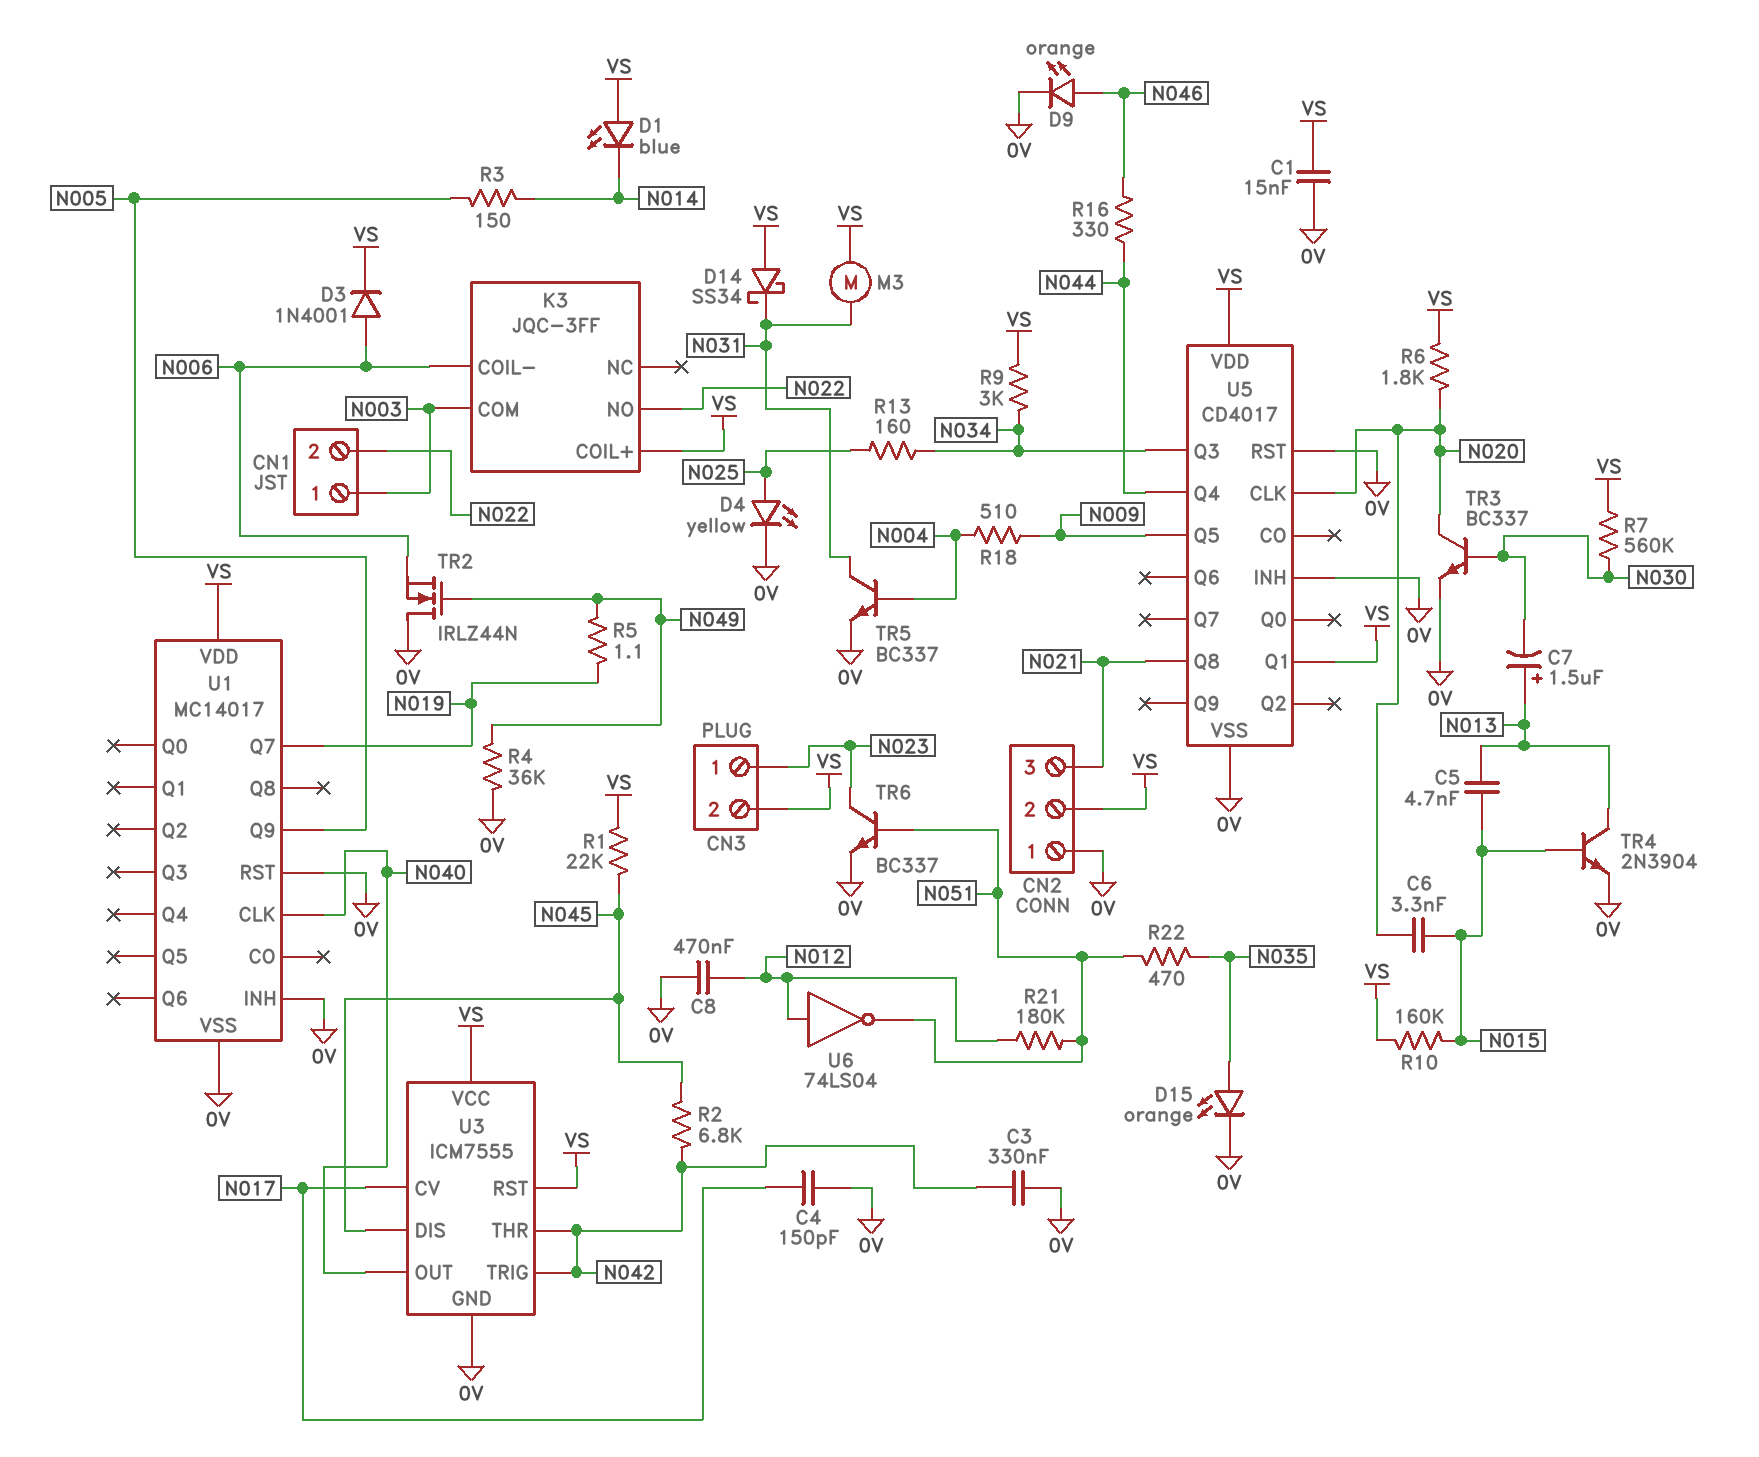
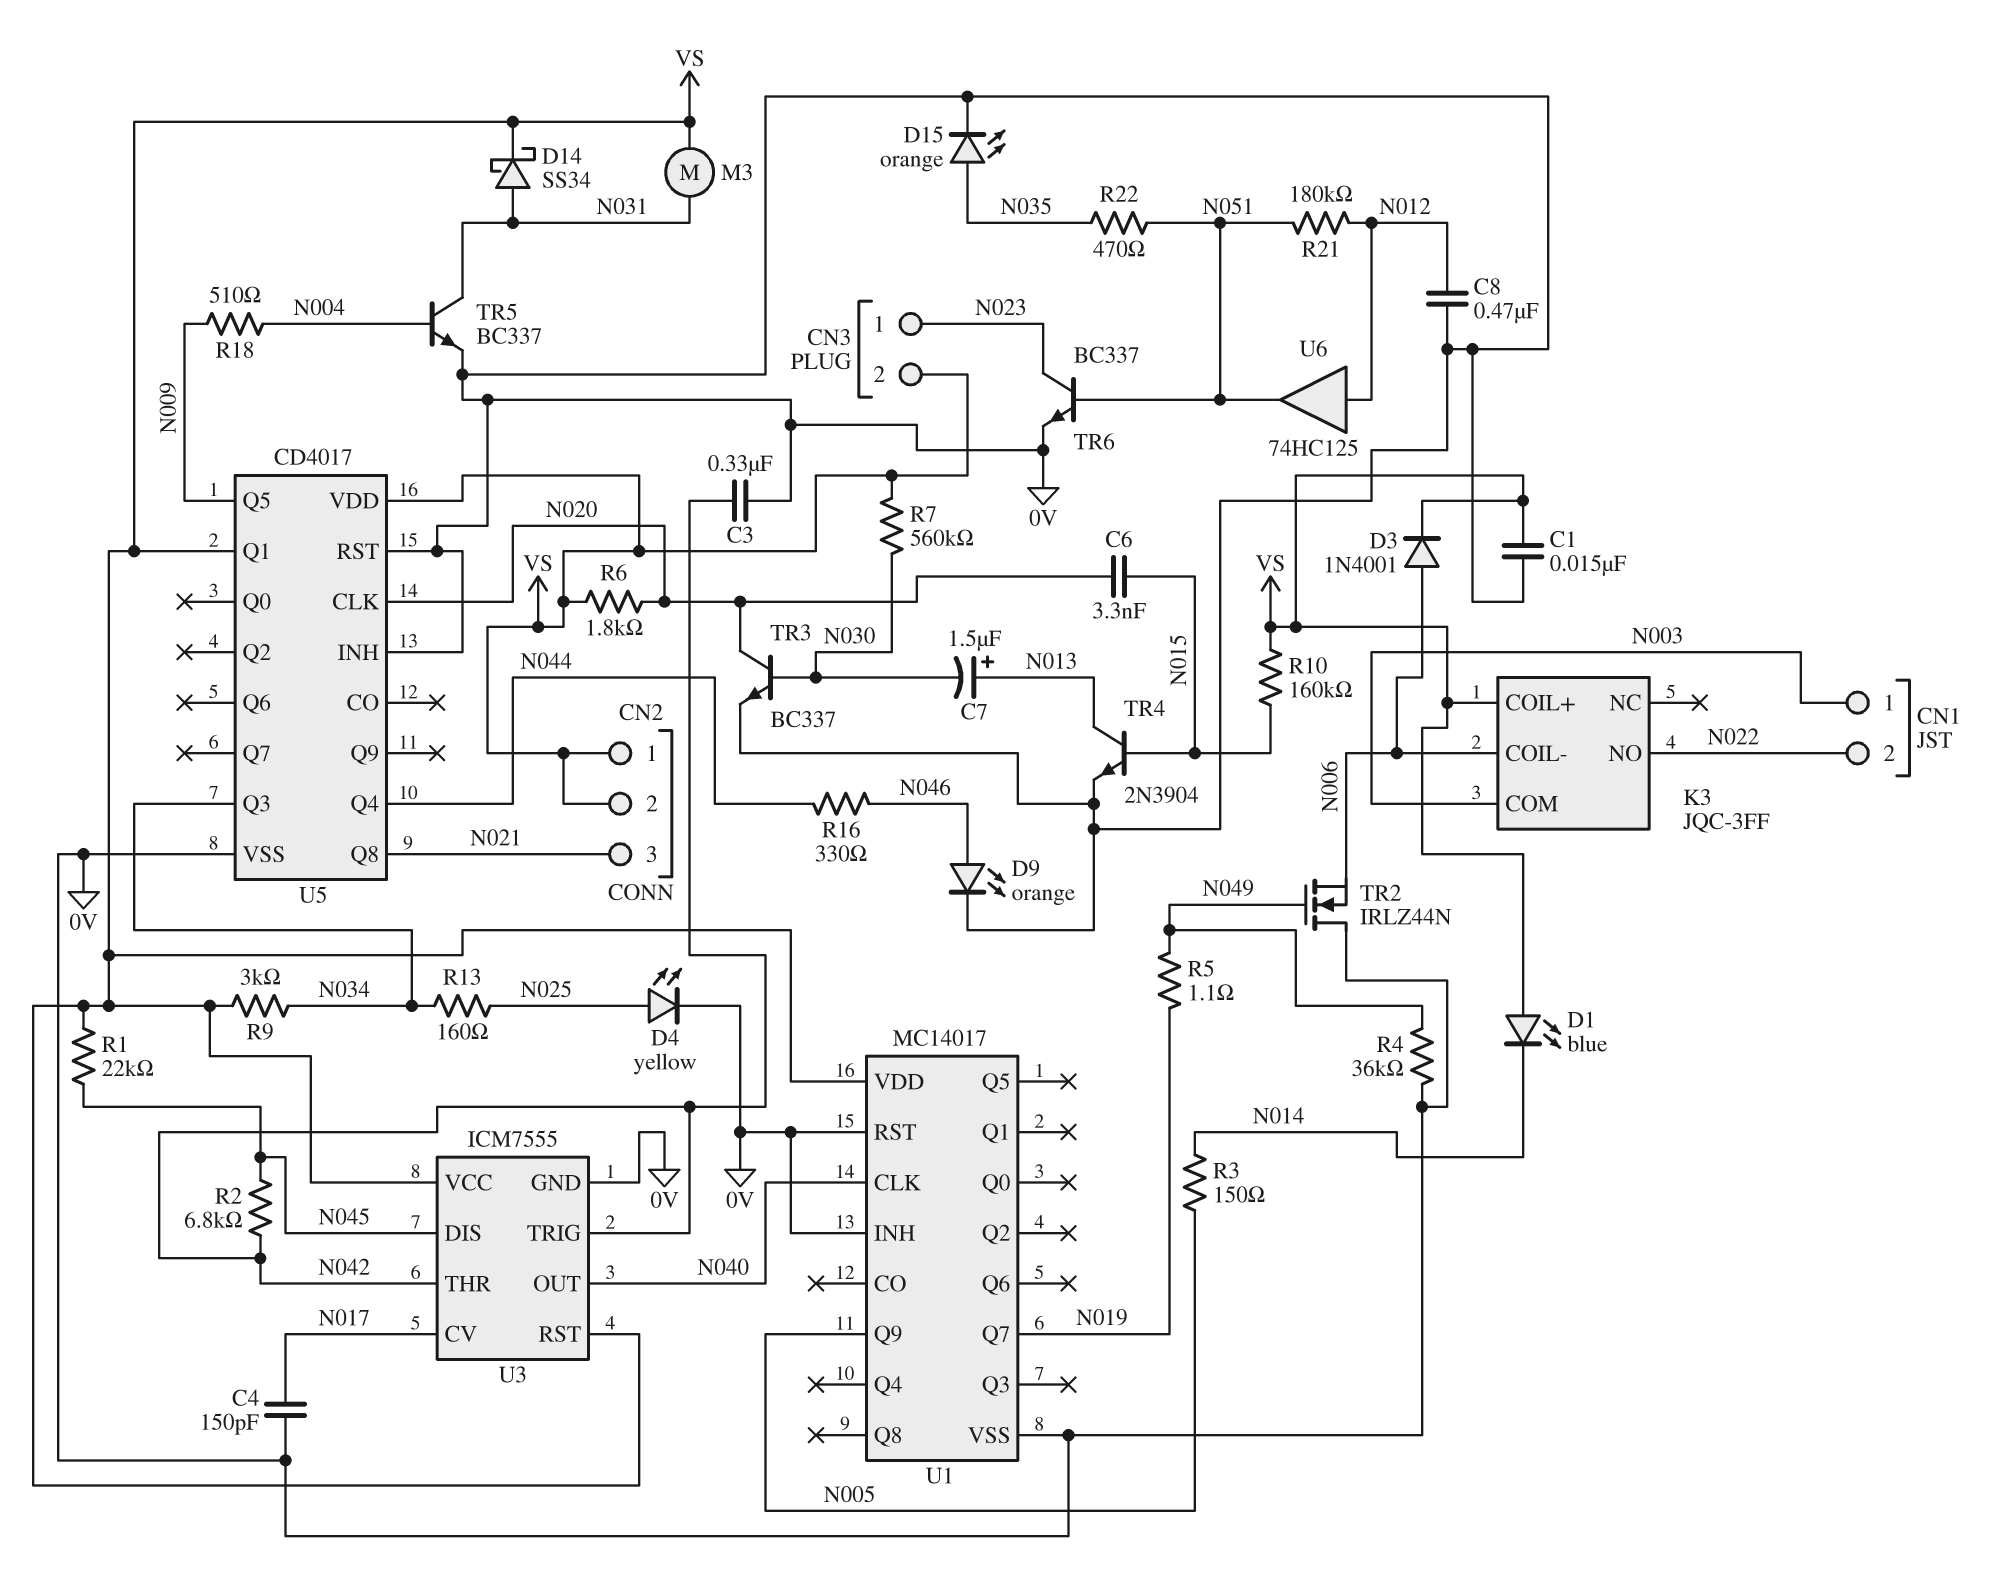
C5: 4.7nF (N013, N015) -> none
CN2 pin 1: 0V -> VS
D14: schottky SS34 (A VS, K N031) -> schottky SS34 (A N031, K VS)
U6: NOT 74LS04 (in N012, out N051) -> buffer 74HC125 (in N012, out N051)

